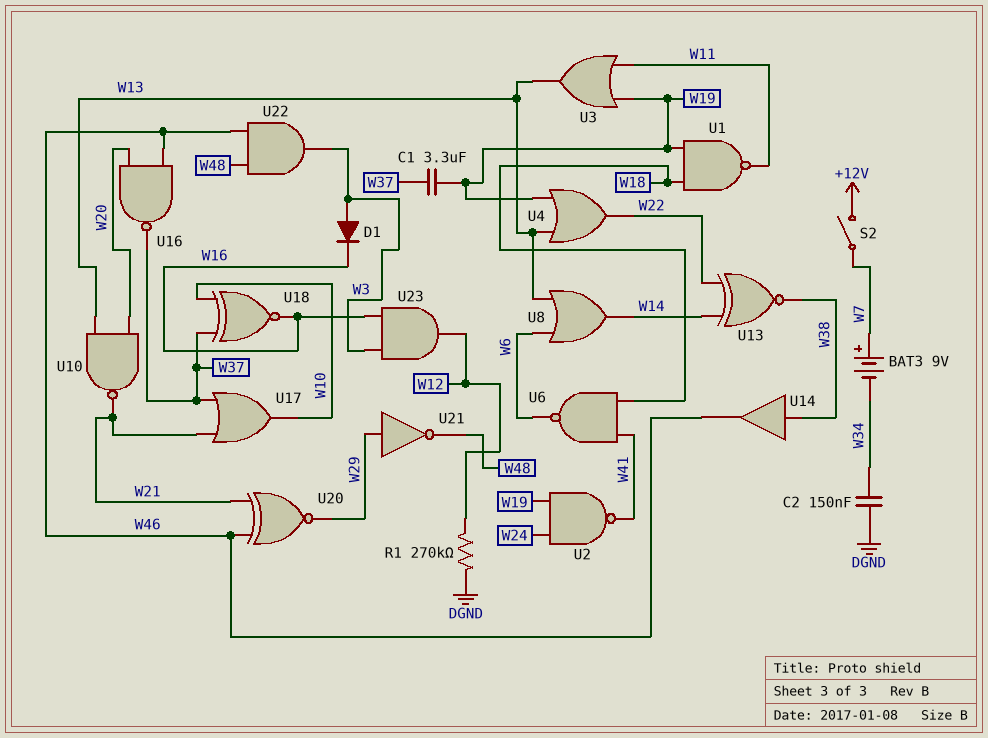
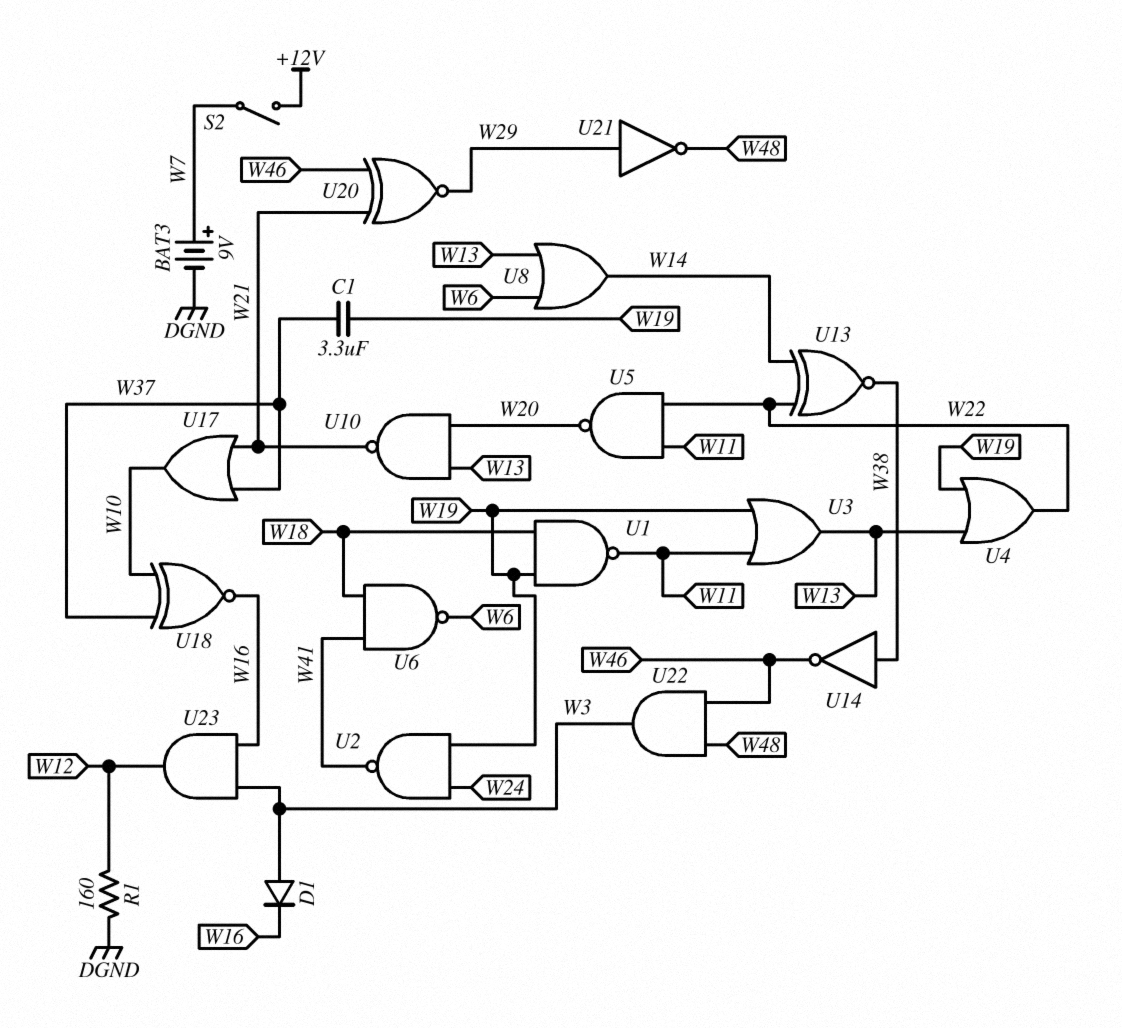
BAT3: 9V (plus W7, minus W34) -> 9V (plus W7, minus DGND)
C2: 150nF (DGND, W34) -> none
R1: 270k (DGND, W12) -> 160 (DGND, W12)
U5: none -> NAND (in W11, in W22, out W20)
U14: buffer (in W38, out W46) -> NOT (in W38, out W46)
U16: NAND (in W20, in W46, out W37) -> none

